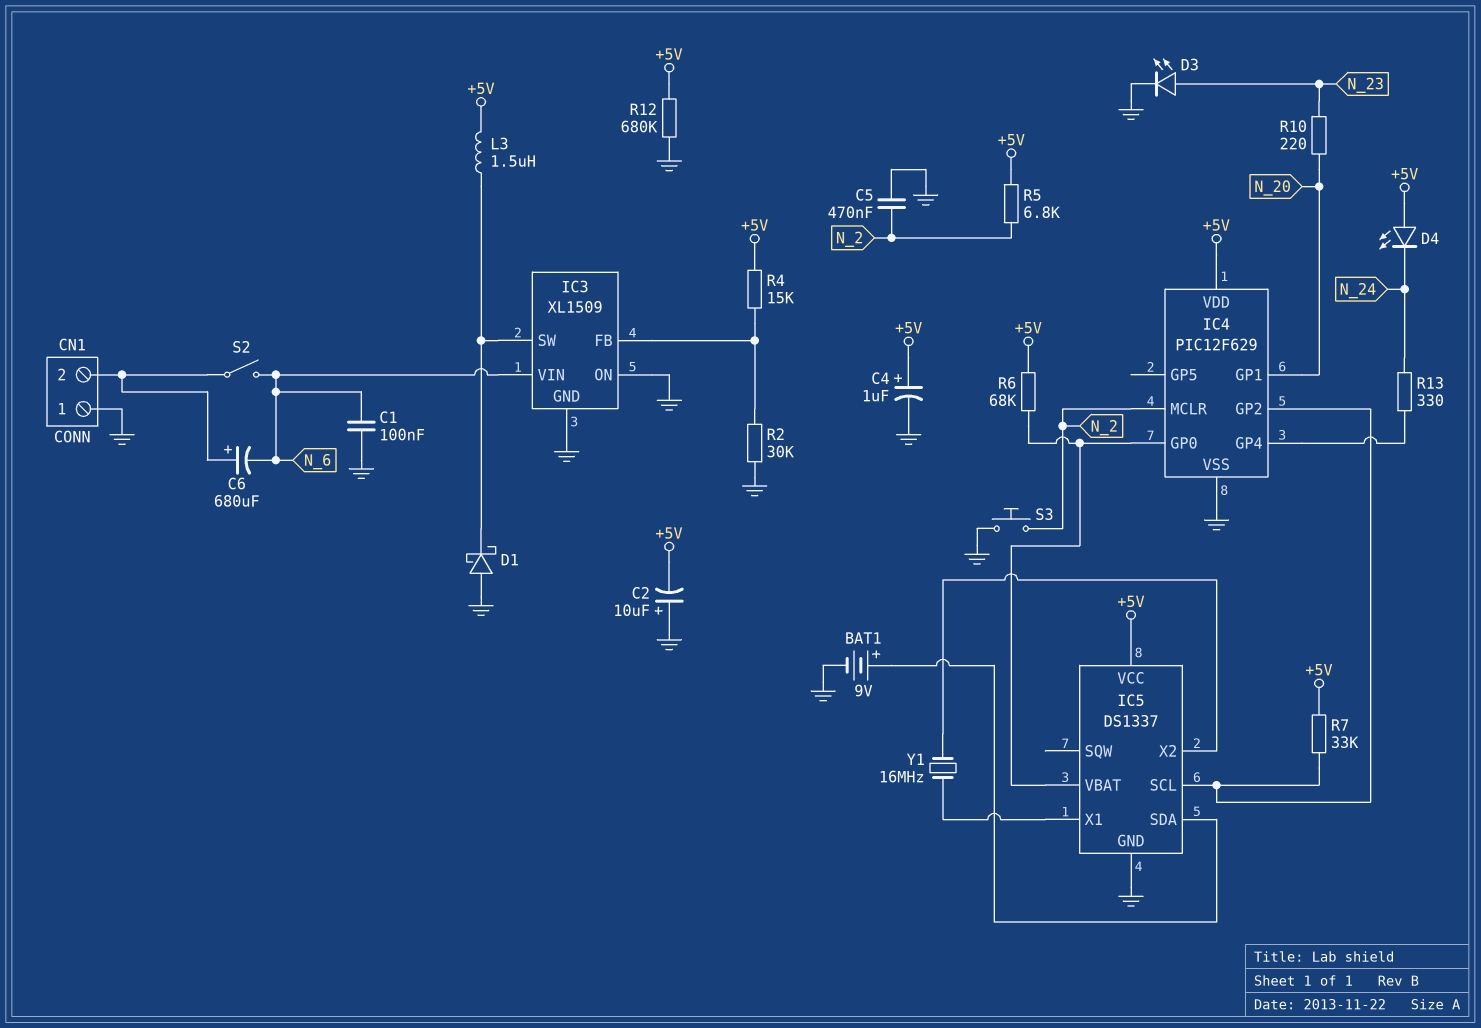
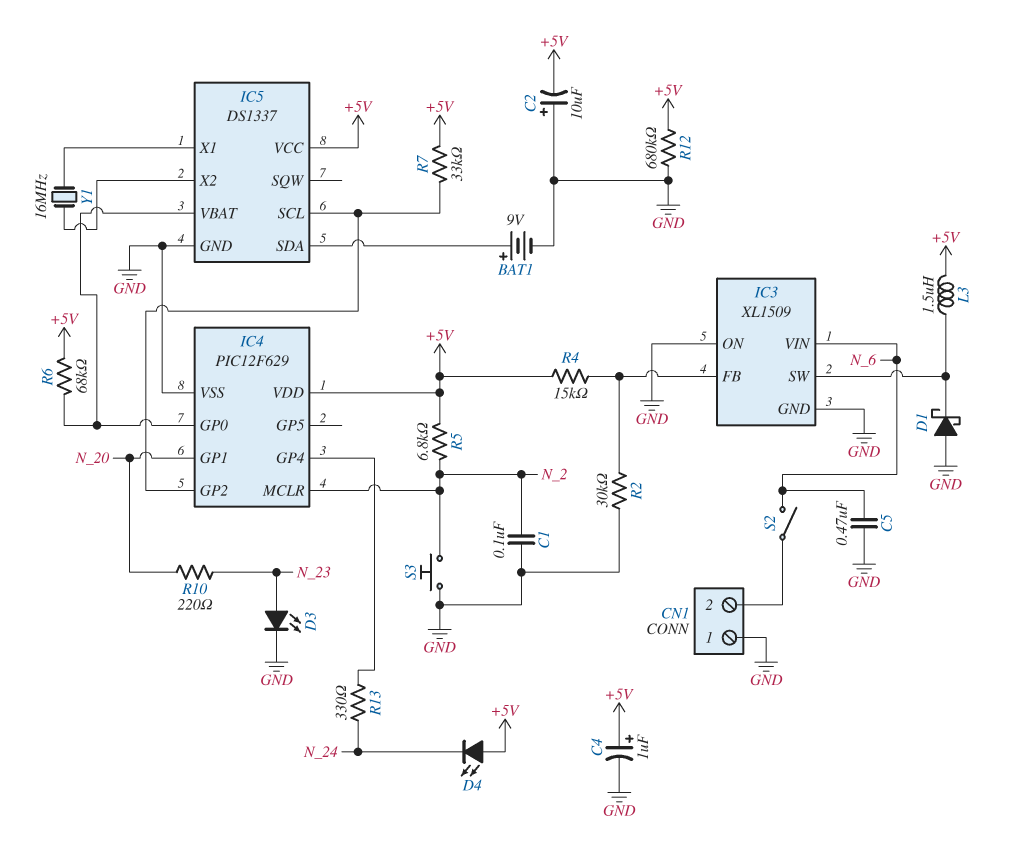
C1: 100nF (GND, N_6) -> 100nF (GND, N_2)
C5: 470nF (GND, N_2) -> 470nF (GND, N_6)
C6: 680uF (plus CN1/2, minus N_6) -> none

